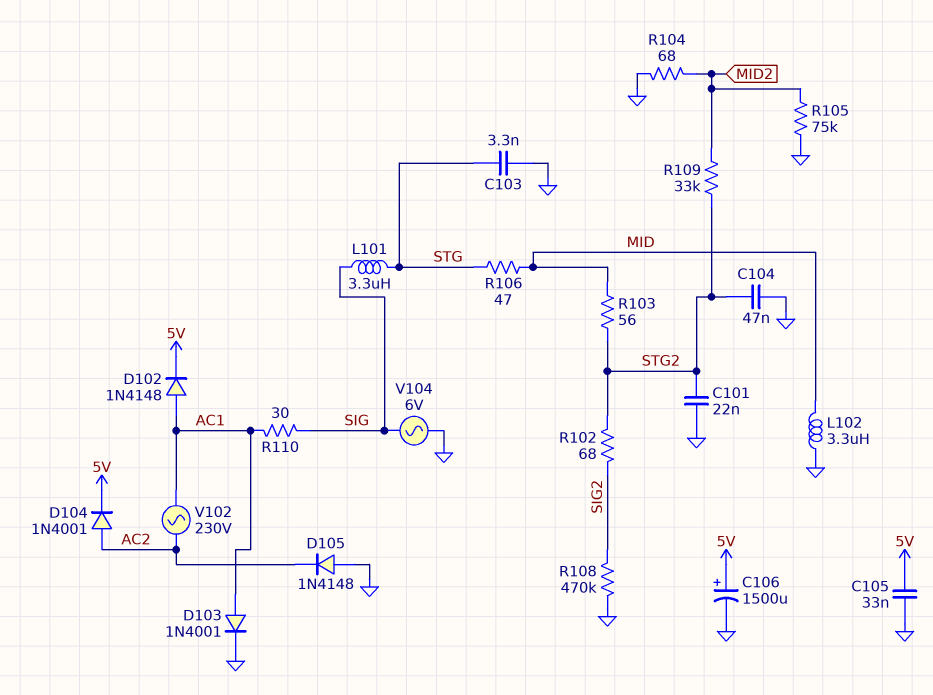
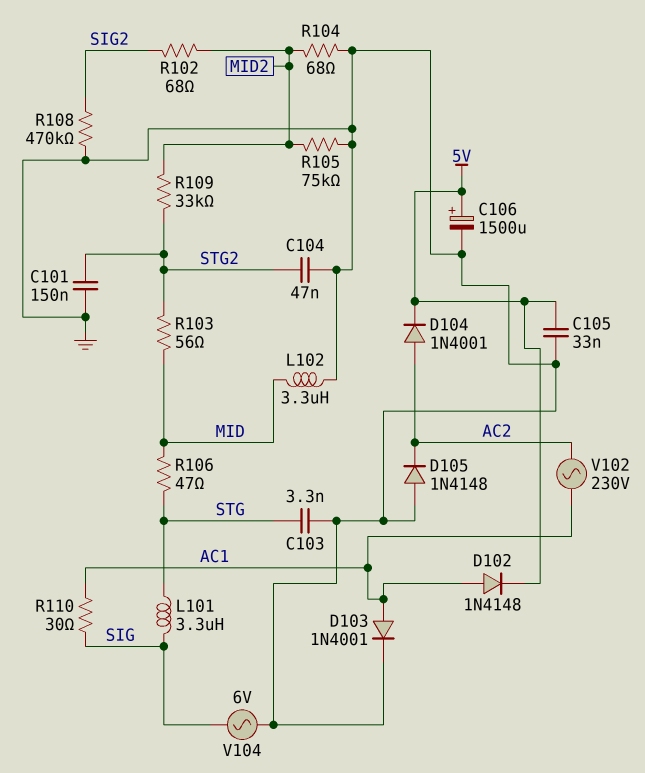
C101: 22nF (GND, STG2) -> 150nF (GND, STG2)
R102: 68 (SIG2, STG2) -> 68 (MID2, SIG2)

